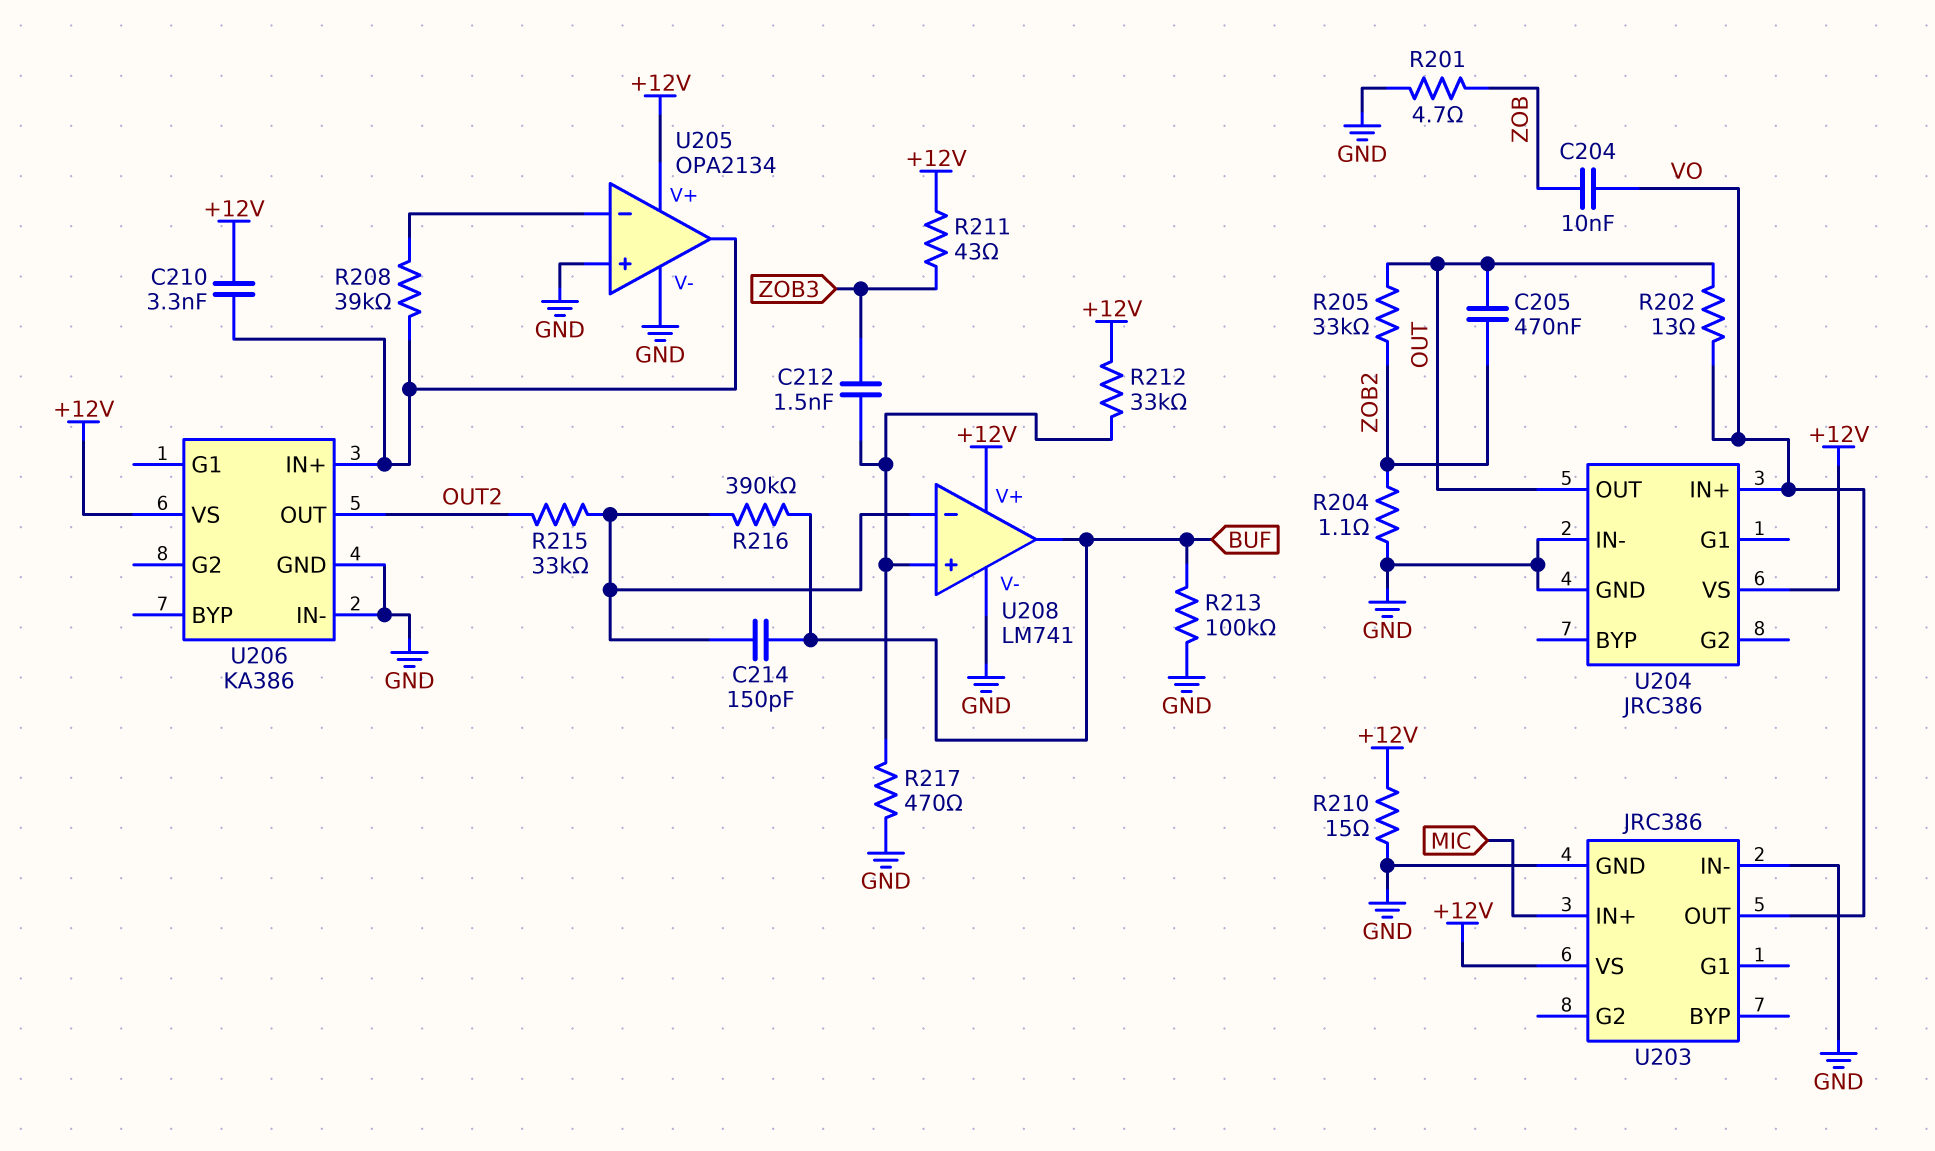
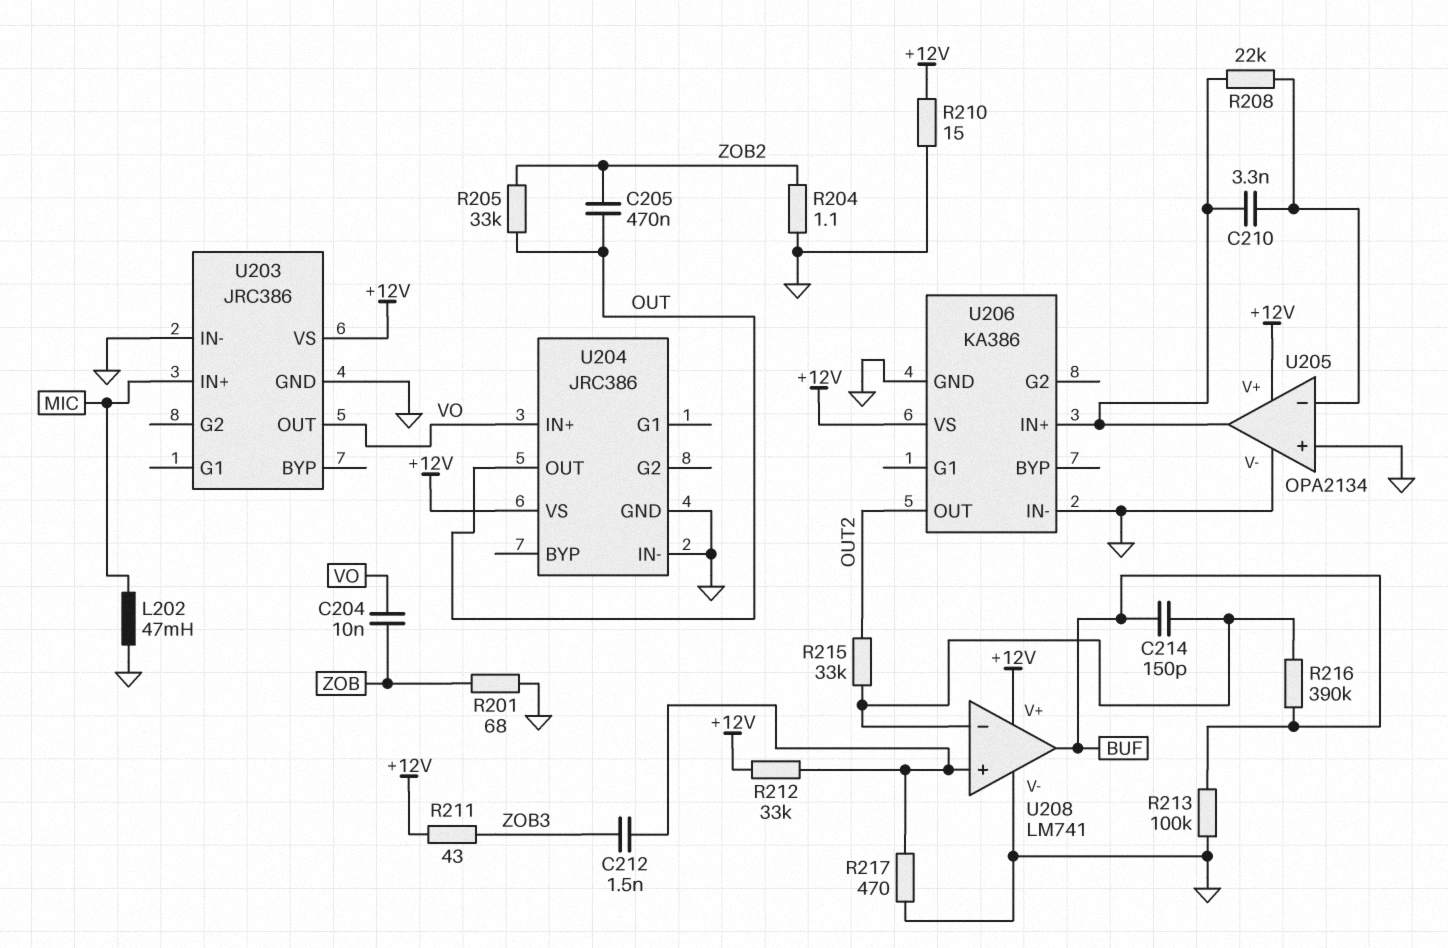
C210: 3.3nF (+12V, U205/out) -> 3.3nF (U205/in-, U205/out)
L202: none -> 47mH (GND, MIC)
R201: 4.7 (GND, ZOB) -> 68 (GND, ZOB)
R202: 13 (OUT, VO) -> none
R208: 39k (U205/in-, U205/out) -> 22k (U205/in-, U205/out)

